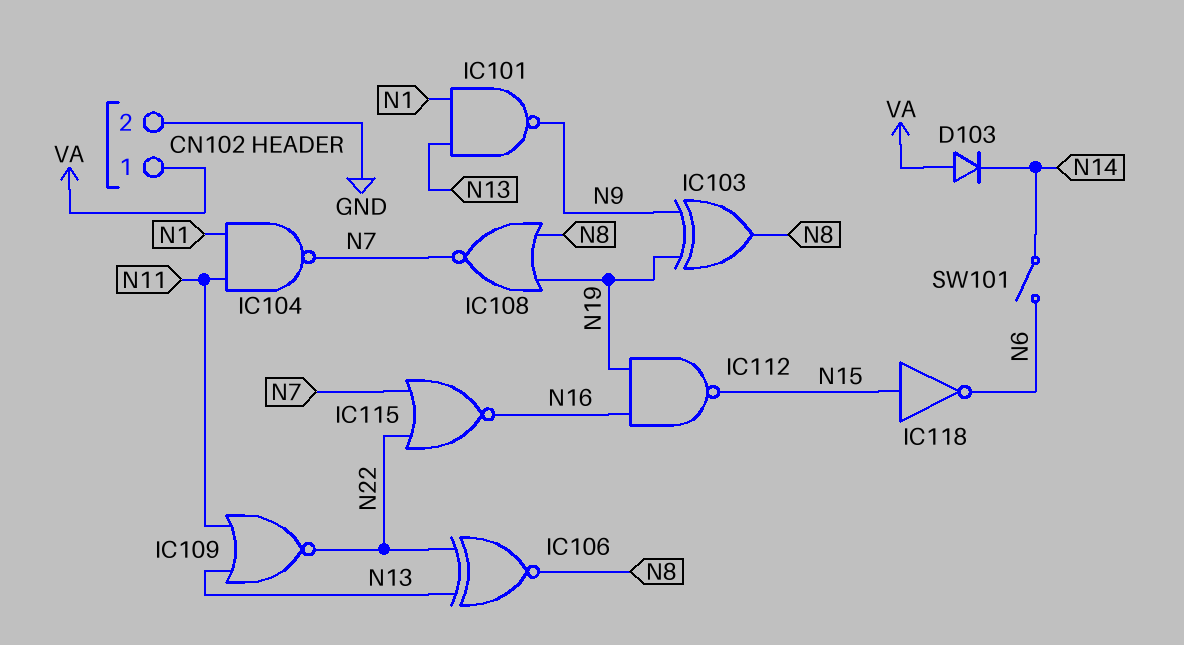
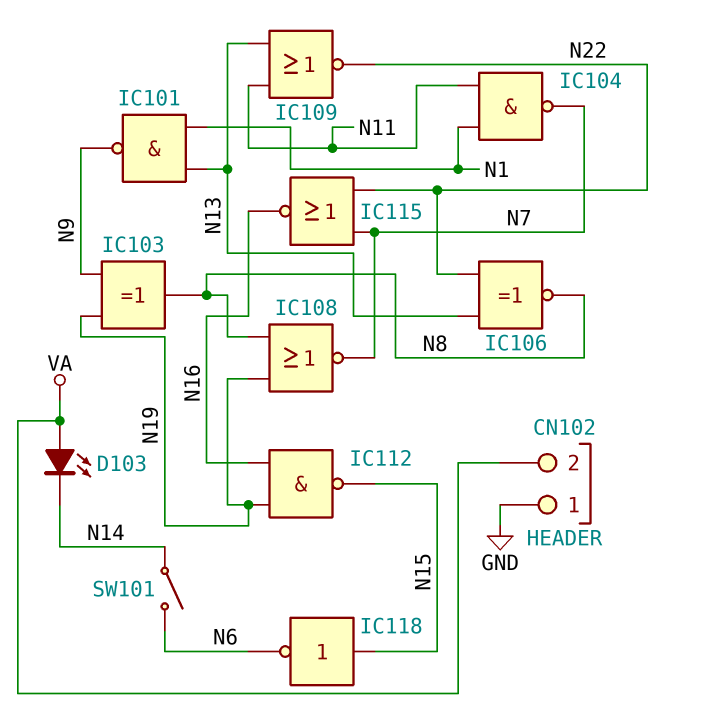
CN102 pin 1: VA -> GND
CN102 pin 2: GND -> VA
D103: diode (A VA, K N14) -> LED (A VA, K N14)

